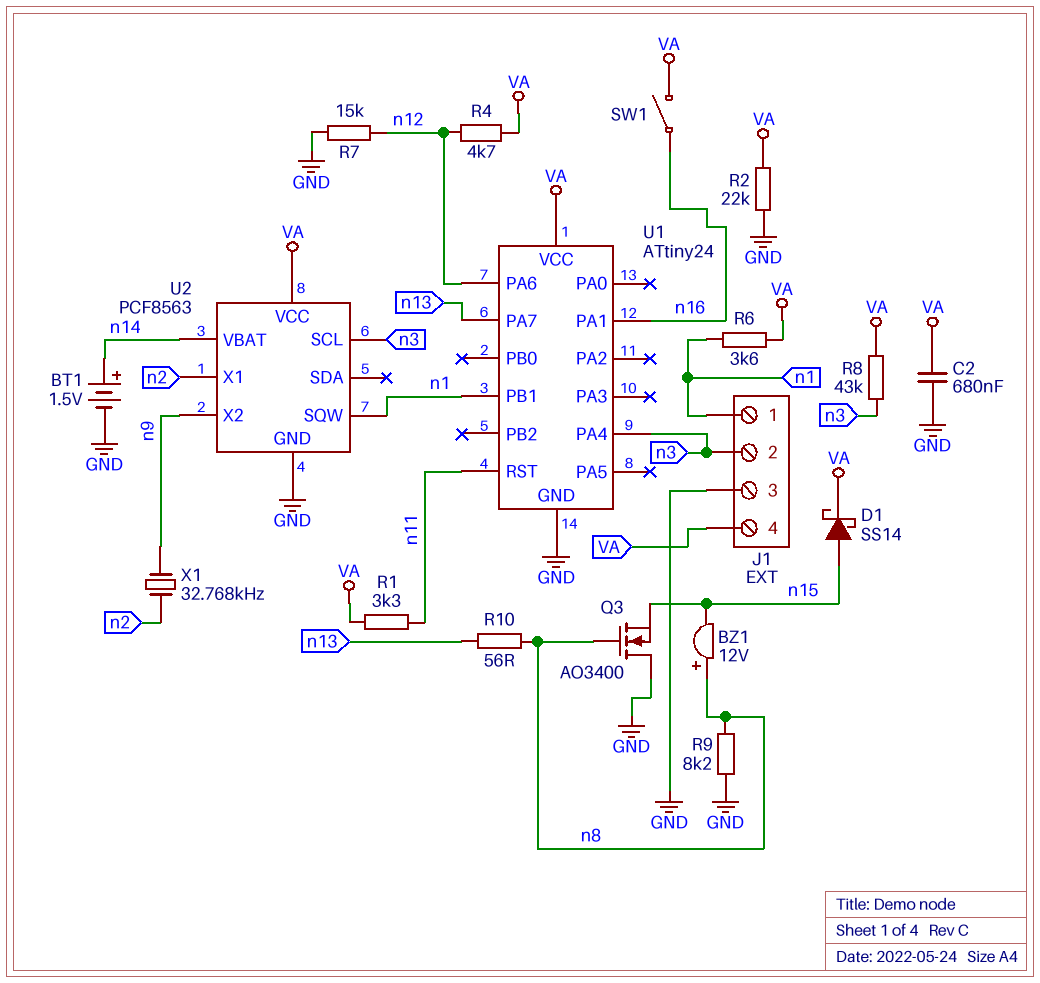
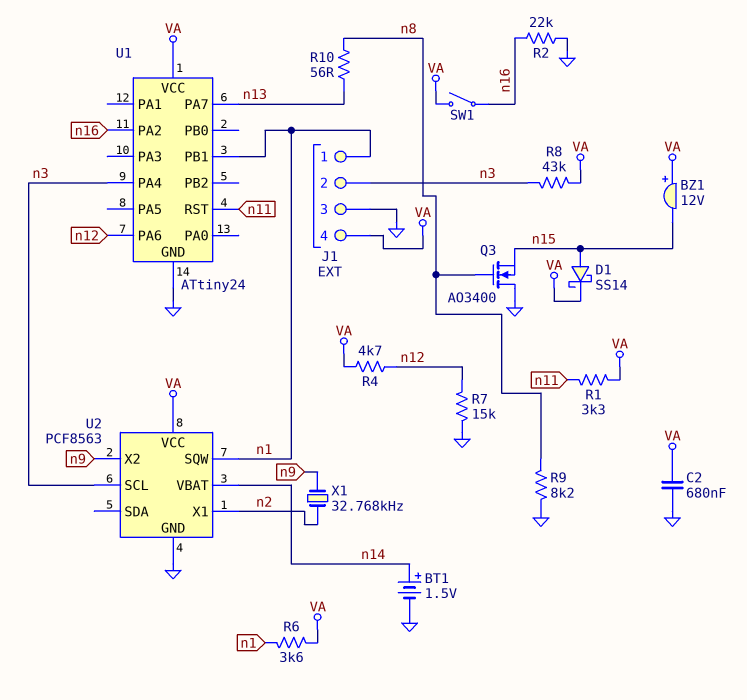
BZ1: buzzer 12V (plus n8, minus n15) -> buzzer 12V (plus VA, minus n15)
R2: 22k (GND, VA) -> 22k (GND, n16)
U1 pin PA1: n16 -> none
U1 pin PA2: none -> n16

